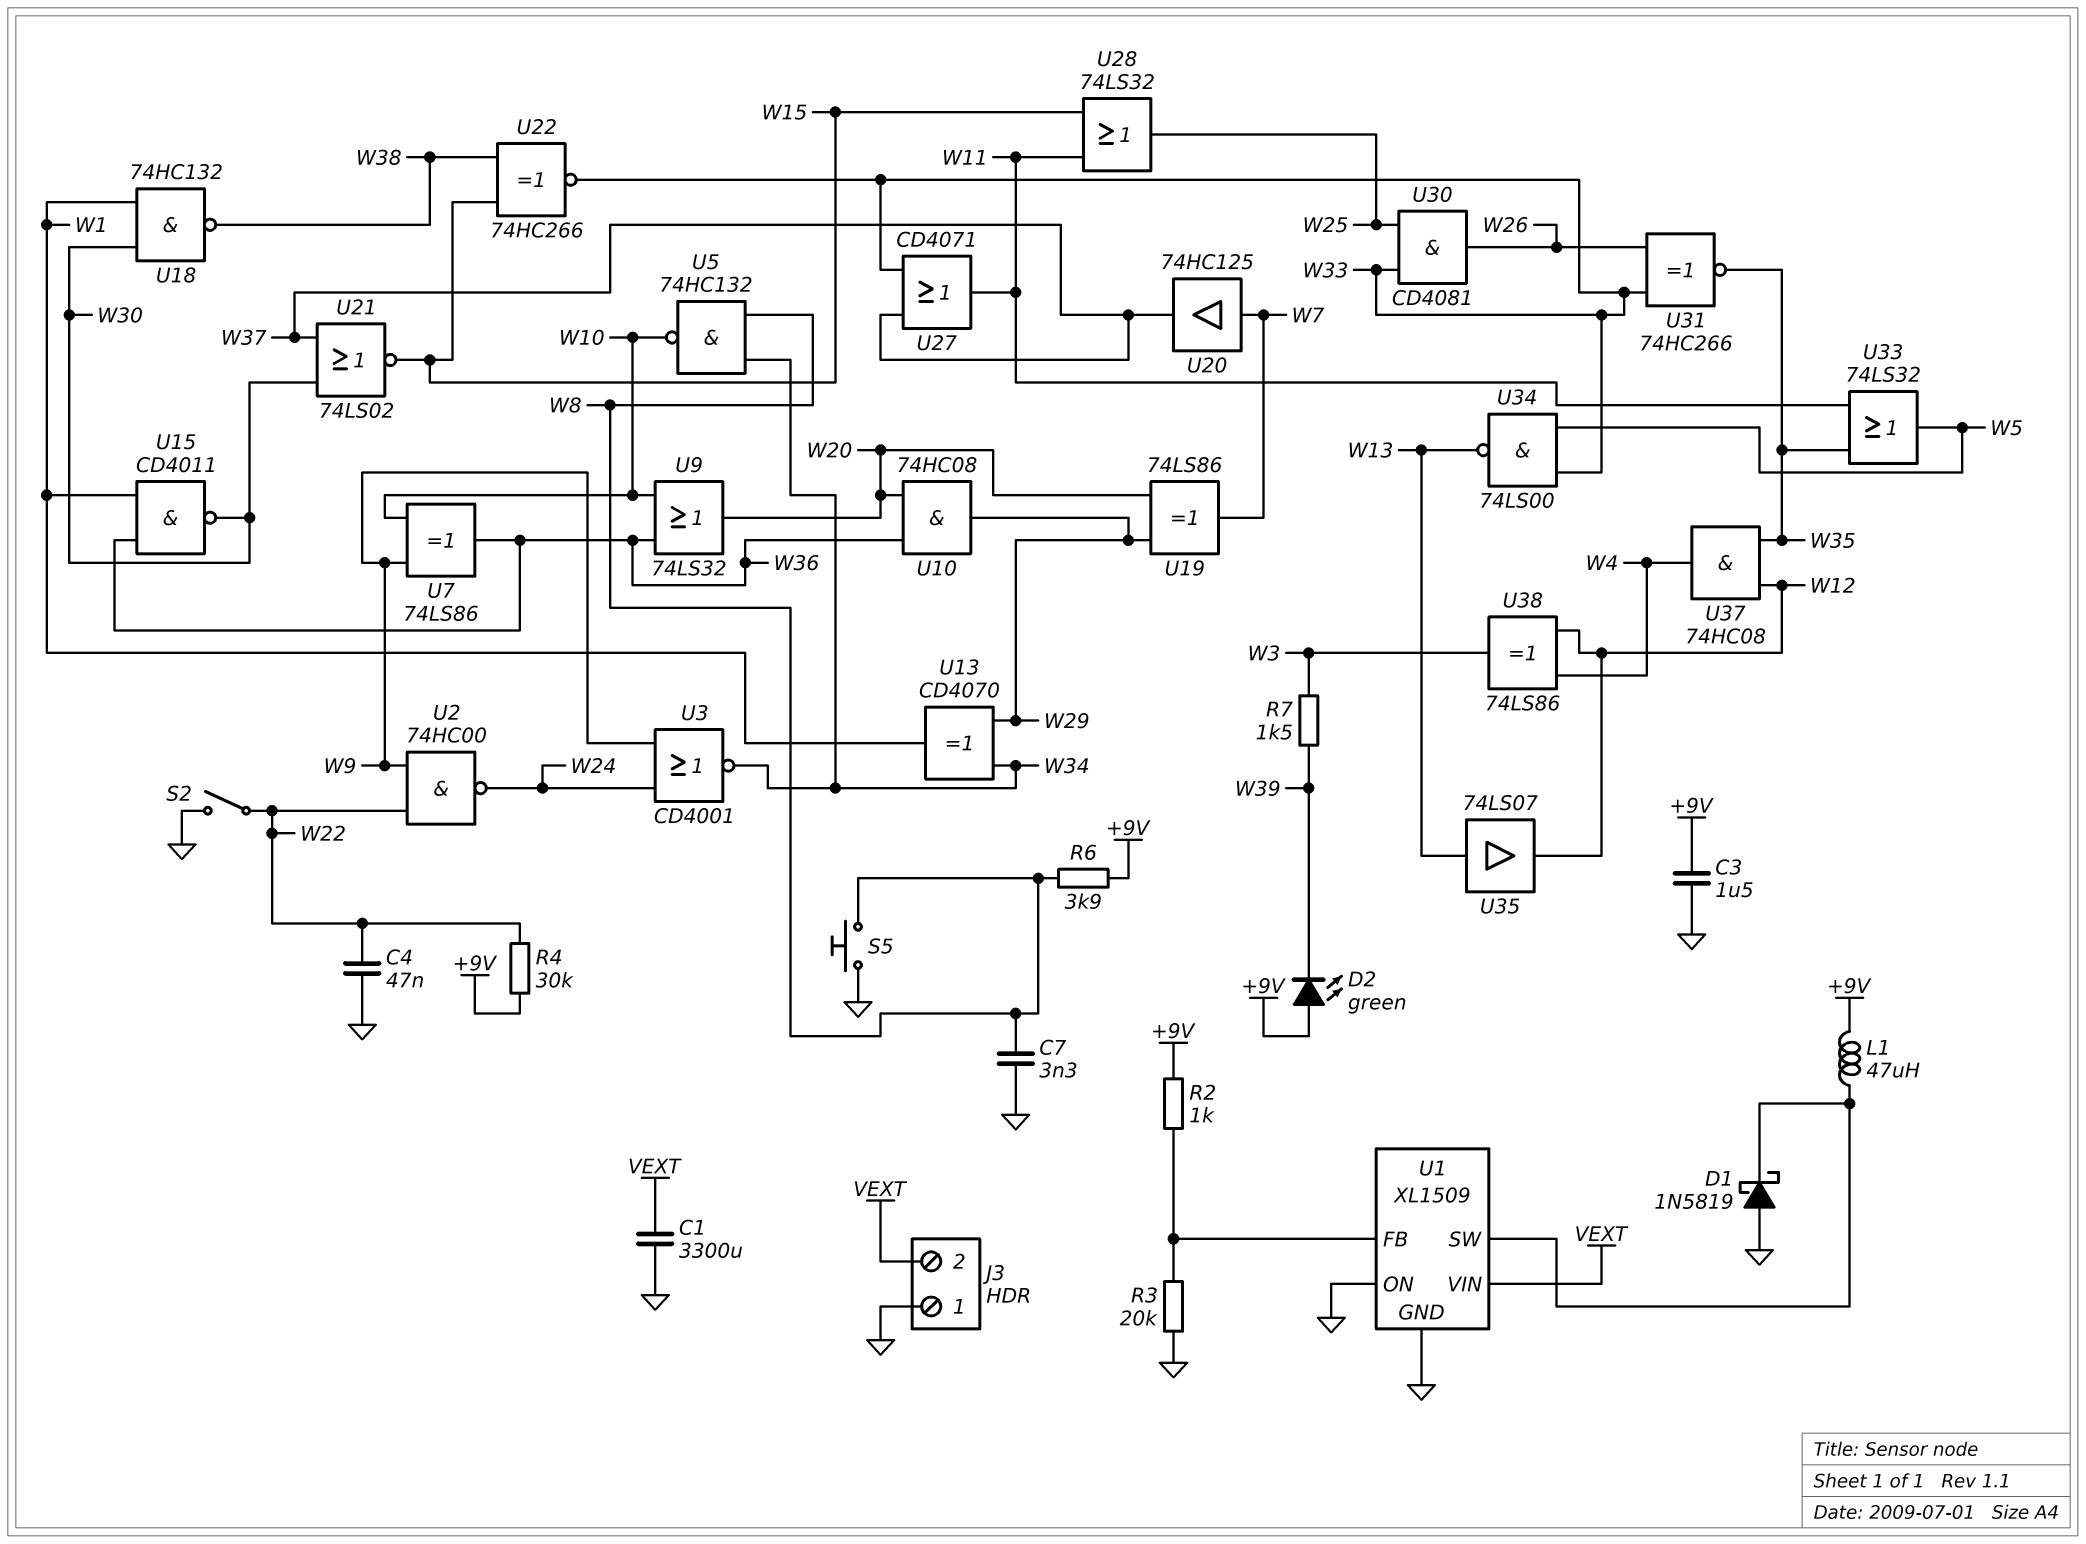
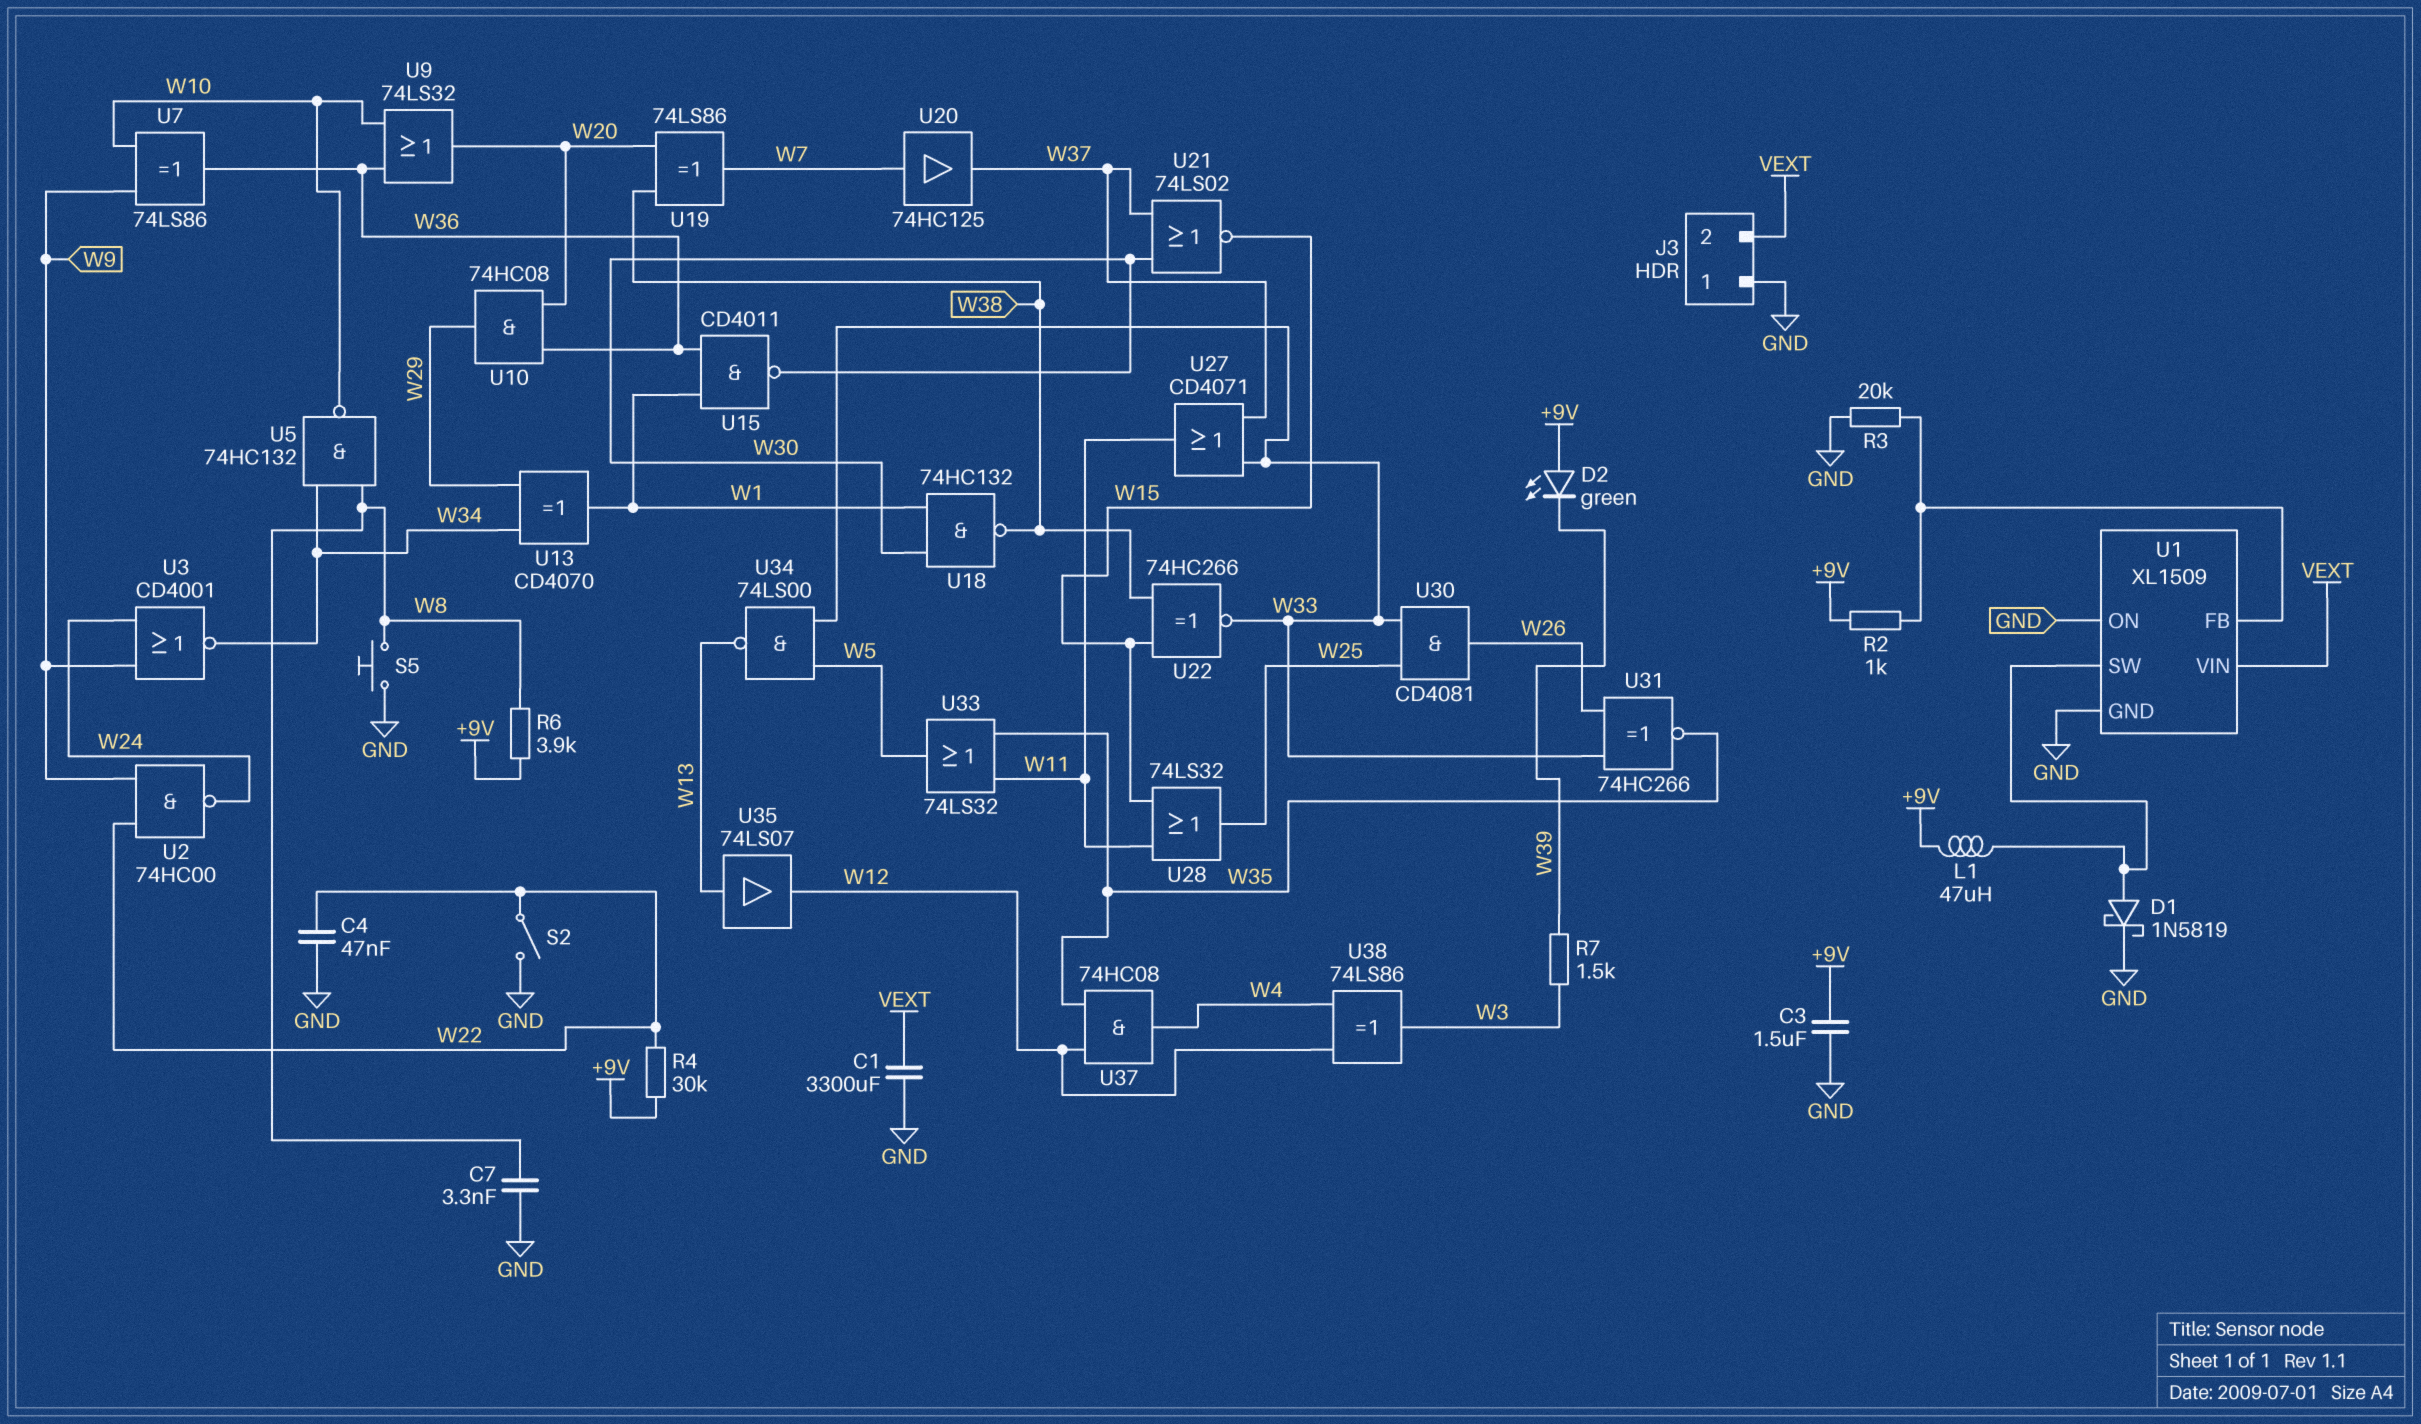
D1: schottky 1N5819 (A GND, K U1/SW) -> schottky 1N5819 (A U1/SW, K GND)
U19: XOR 74LS86 (in W20, in W29, out W7) -> XOR 74LS86 (in W20, in W38, out W7)

